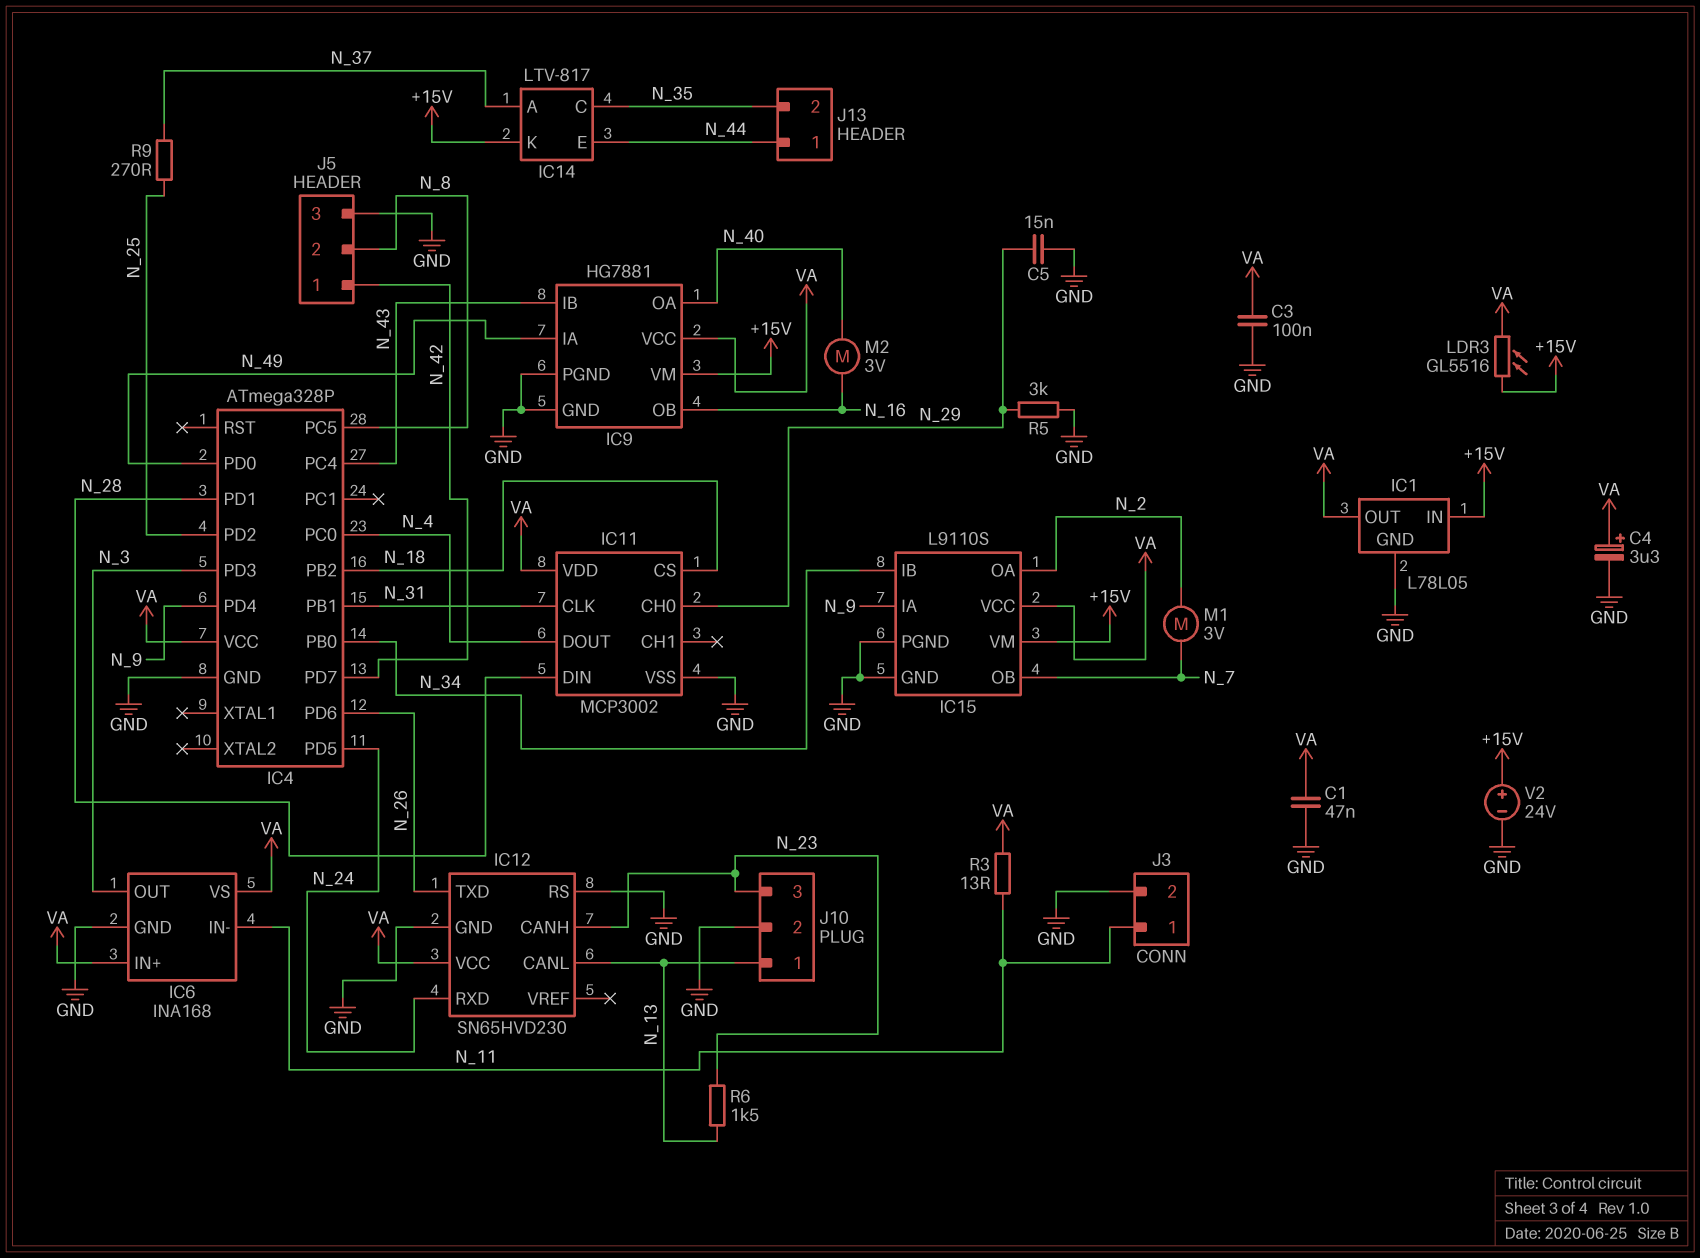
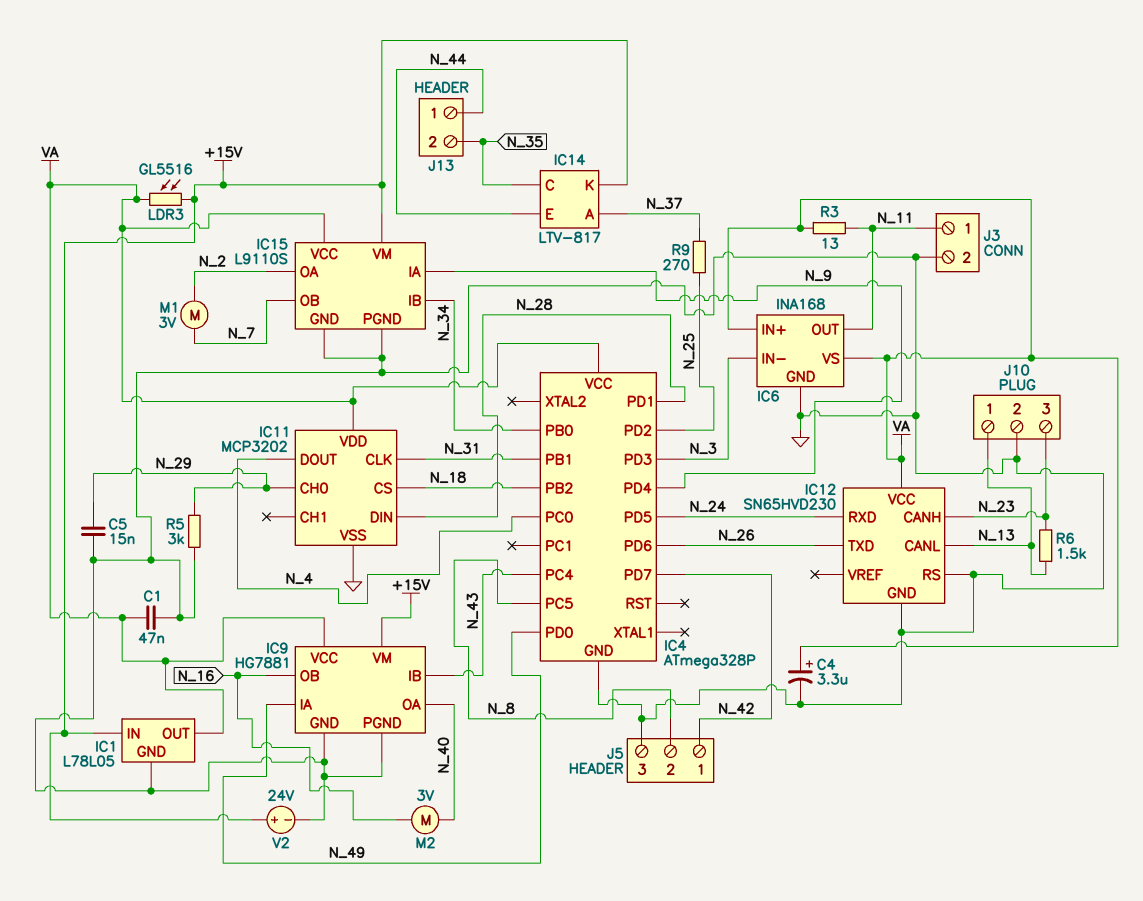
C3: 100nF (GND, VA) -> none
IC6 pin IN-: N_11 -> N_3
IC6 pin OUT: N_3 -> N_11
IC11: MCP3002 -> MCP3202

